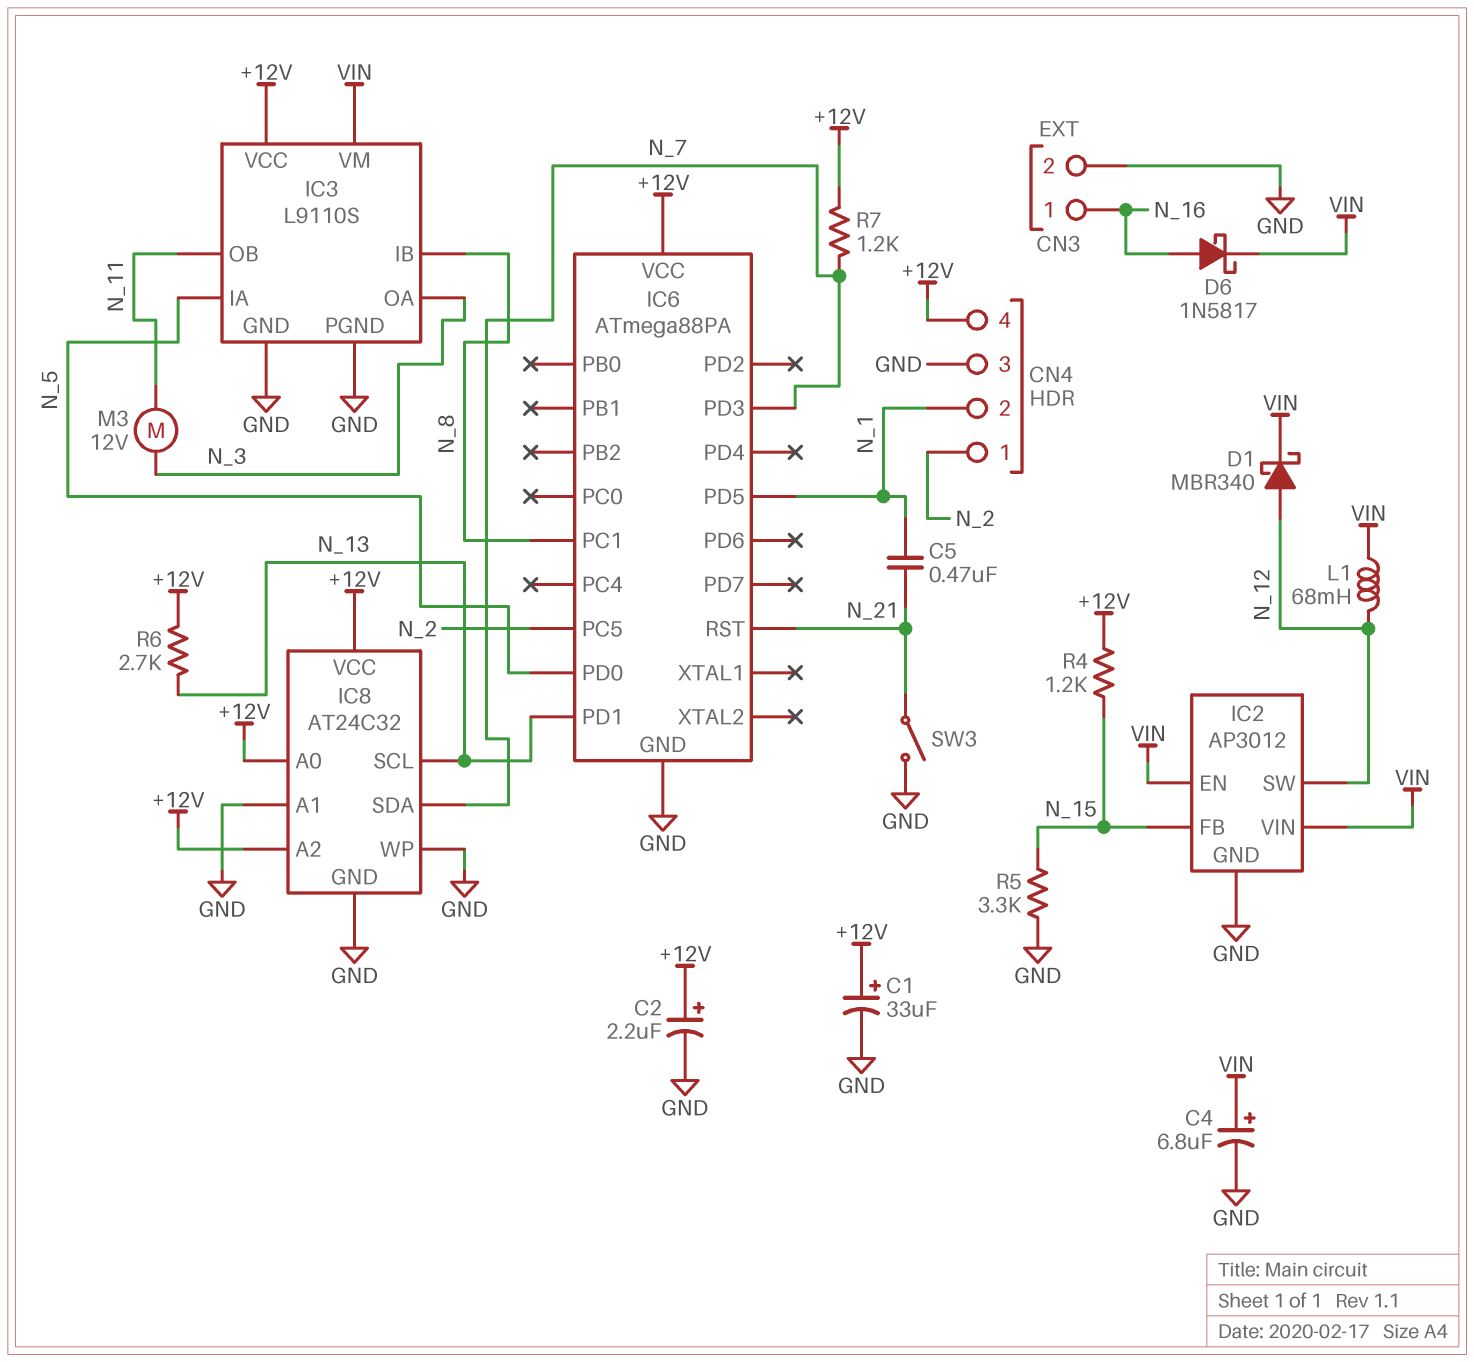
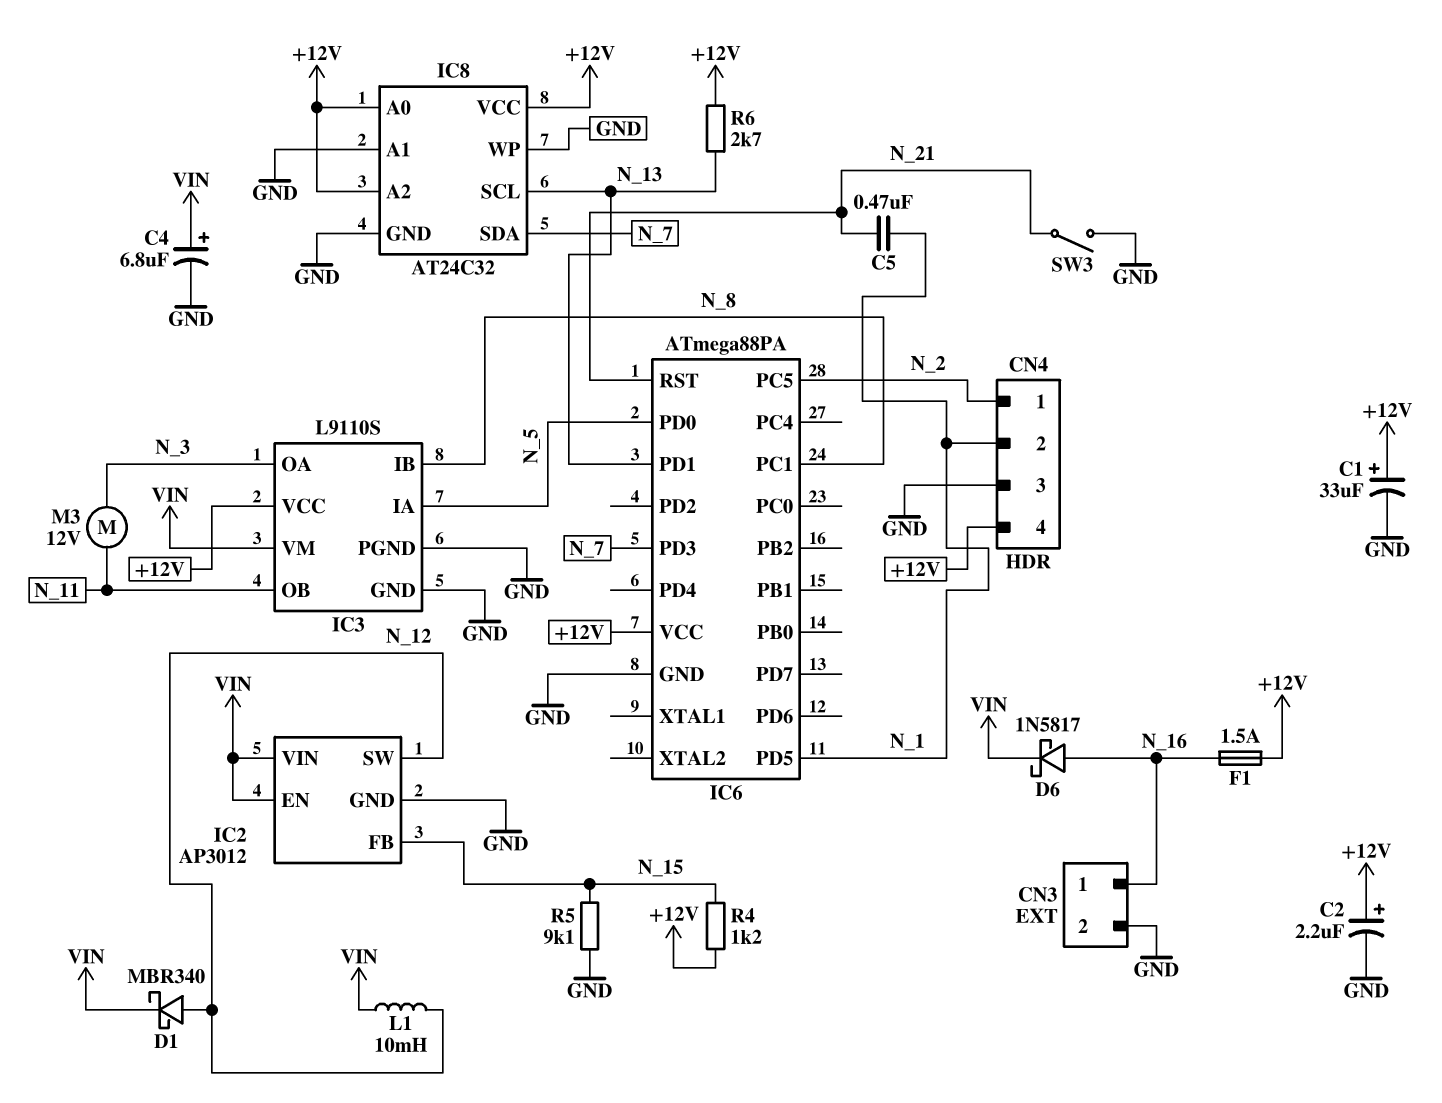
F1: none -> 1.5A (+12V, N_16)
L1: 68mH (N_12, VIN) -> 10mH (N_12, VIN)
R5: 3.3k (GND, N_15) -> 9.1k (GND, N_15)
R7: 1.2k (+12V, N_7) -> none

